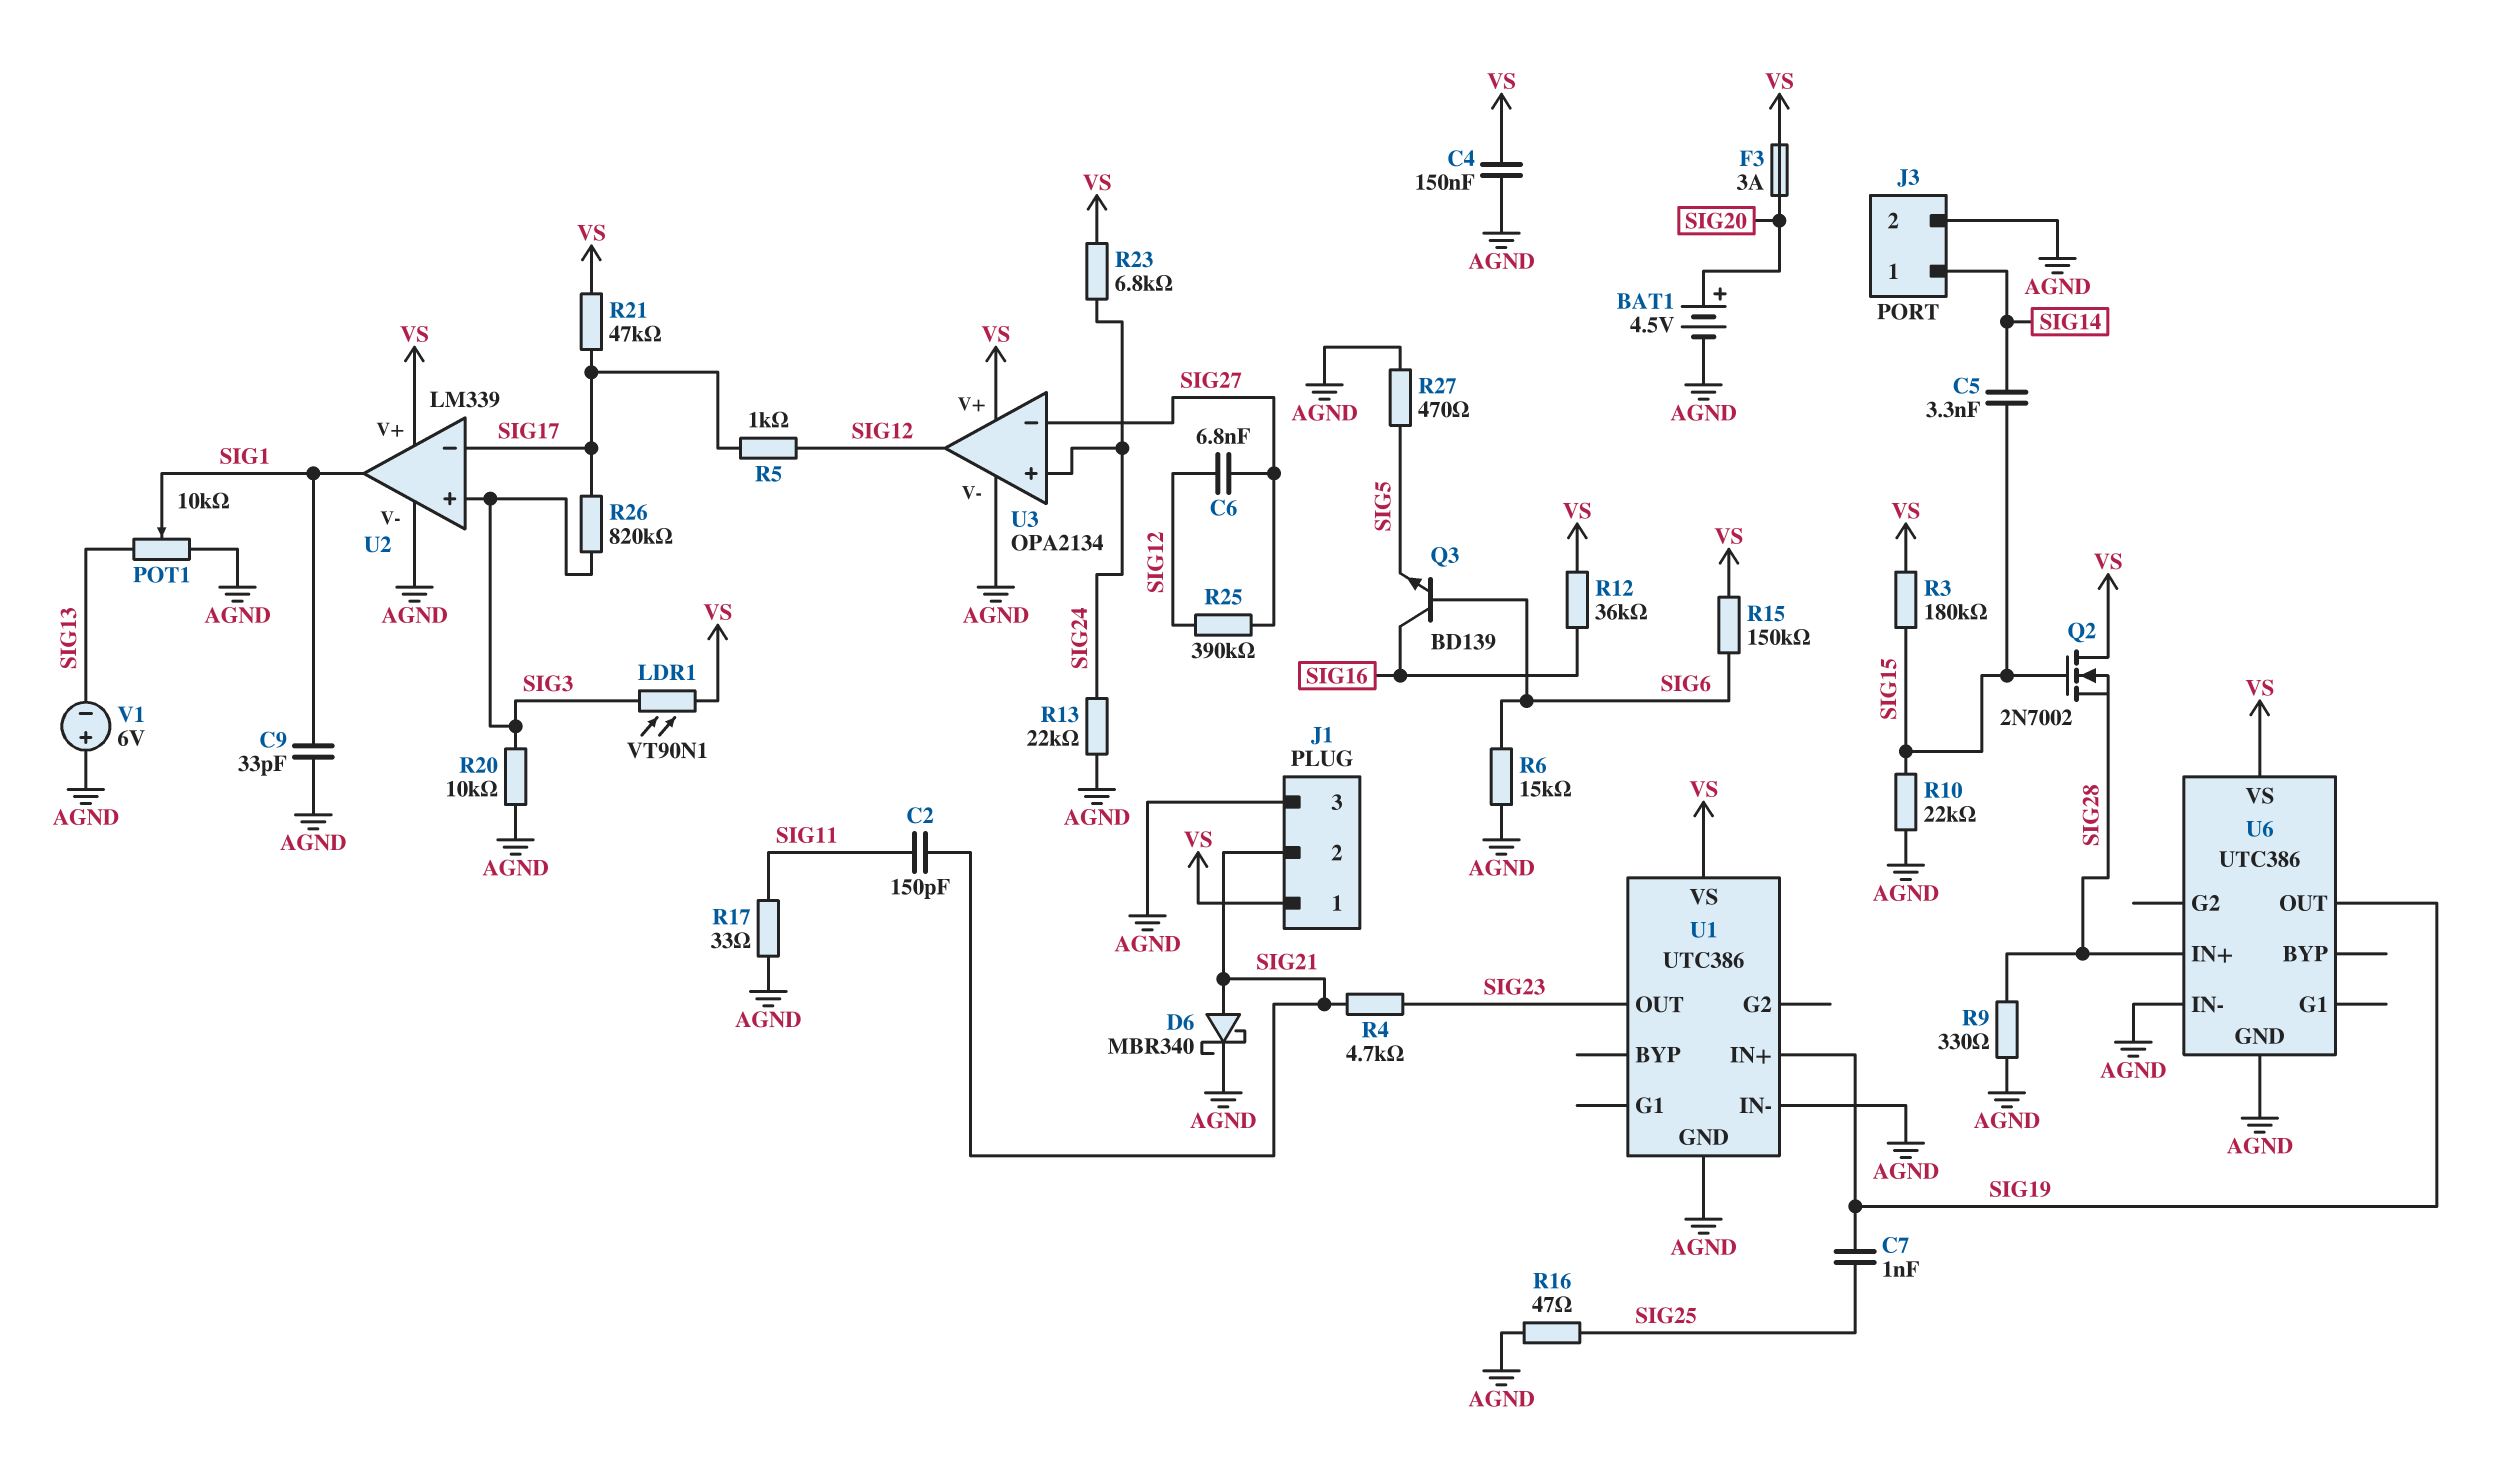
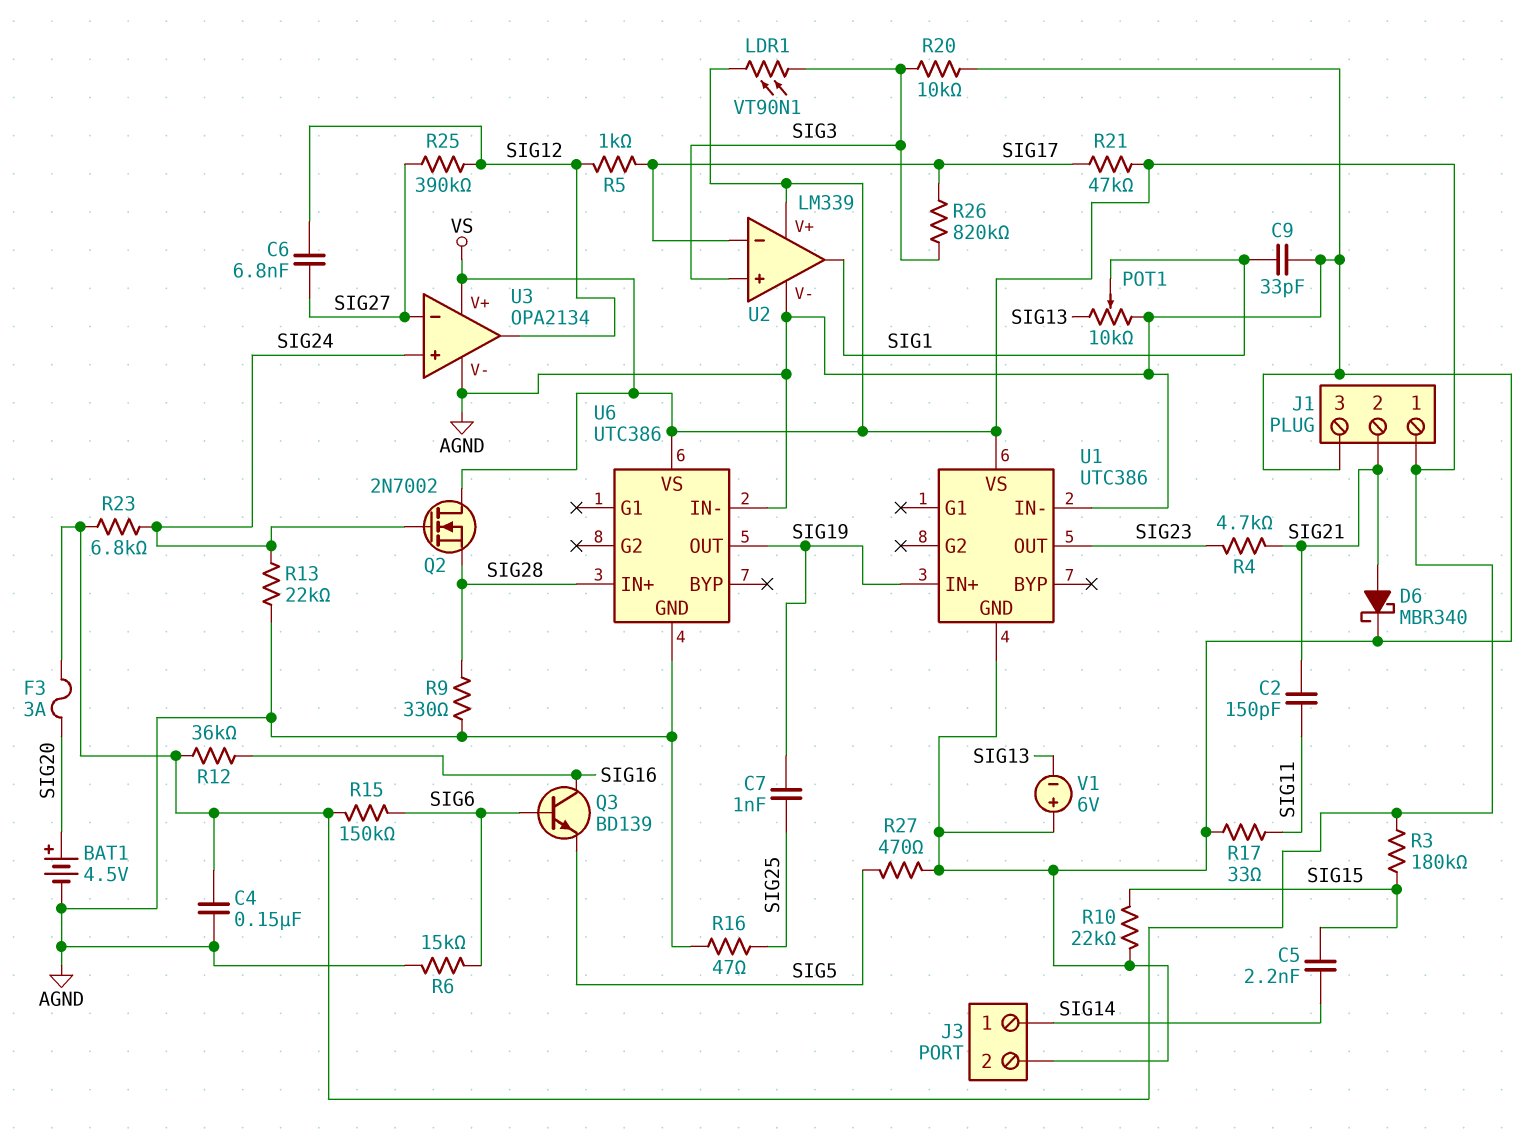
C5: 3.3nF (SIG14, SIG15) -> 2.2nF (SIG14, SIG15)
Q2: NMOS 2N7002 (G SIG15, D VS, S SIG28) -> NMOS 2N7002 (G SIG24, D VS, S SIG28)

